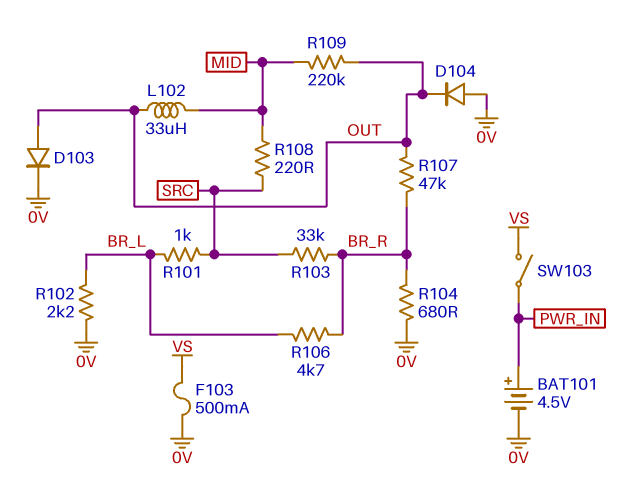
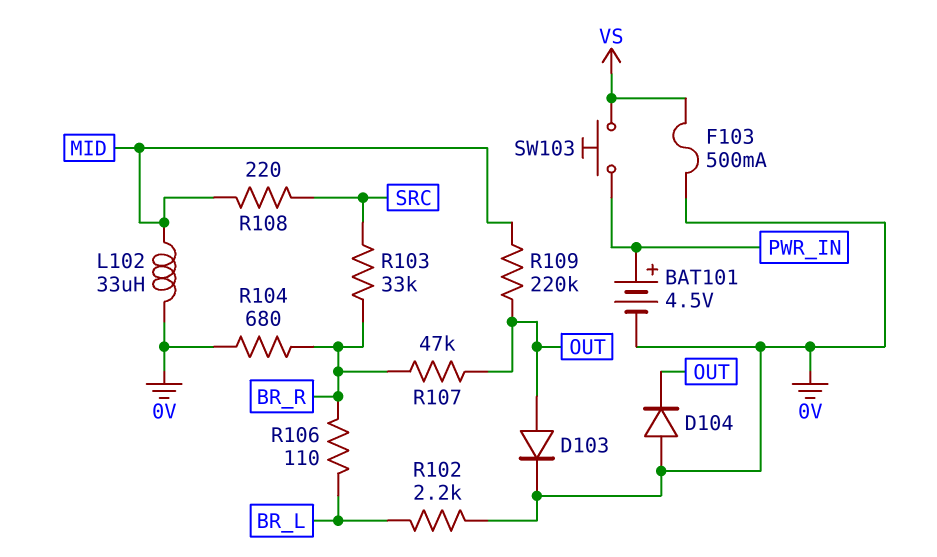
L102: 33uH (MID, OUT) -> 33uH (0V, MID)
R101: 1k (BR_L, SRC) -> none
R106: 4.7k (BR_L, BR_R) -> 110 (BR_L, BR_R)
SW103: switch (PWR_IN, VS) -> button (PWR_IN, VS)

